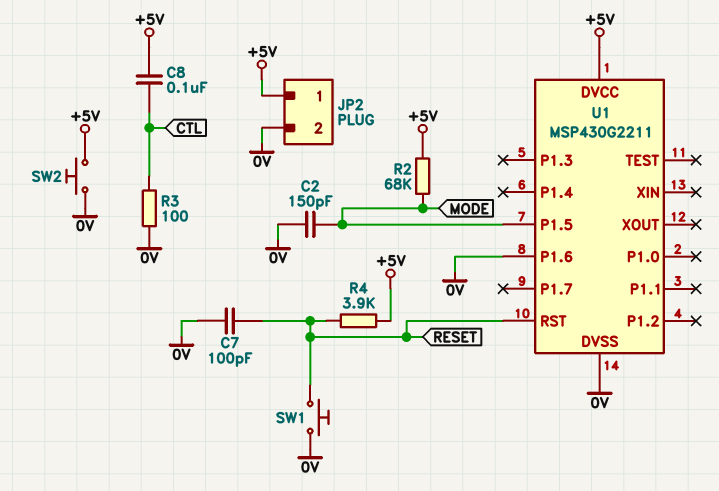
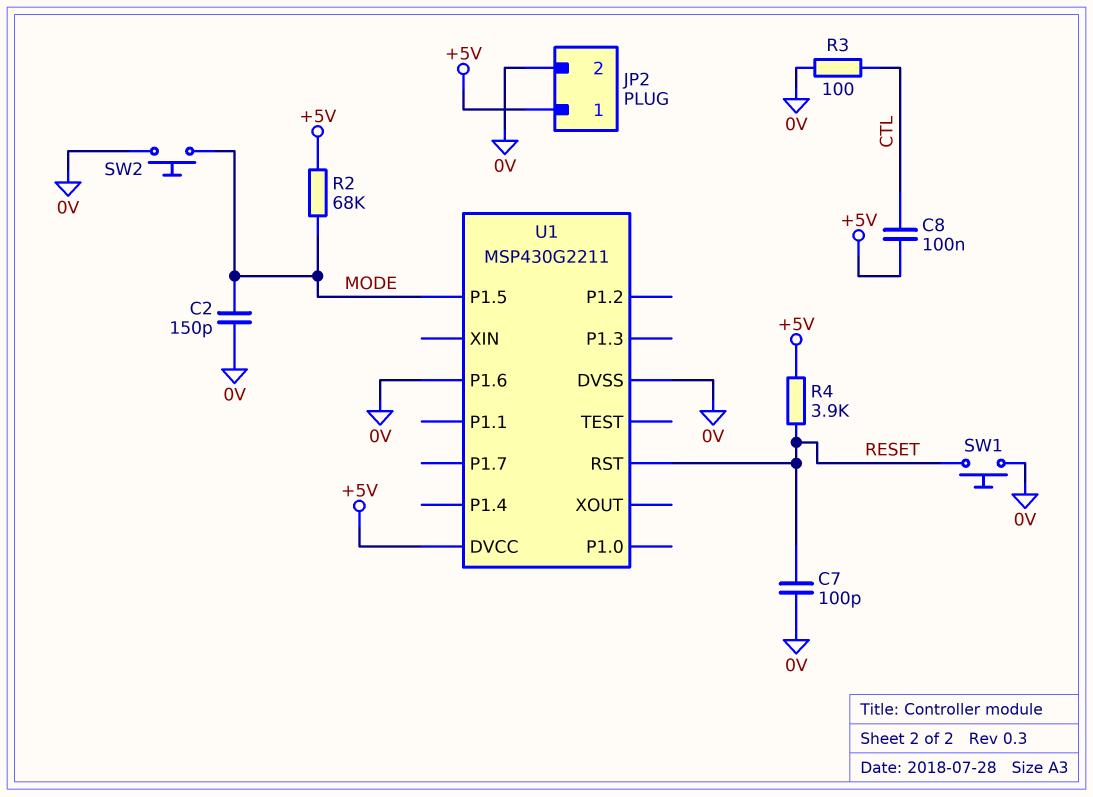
SW2: button (+5V, 0V) -> button (0V, MODE)

